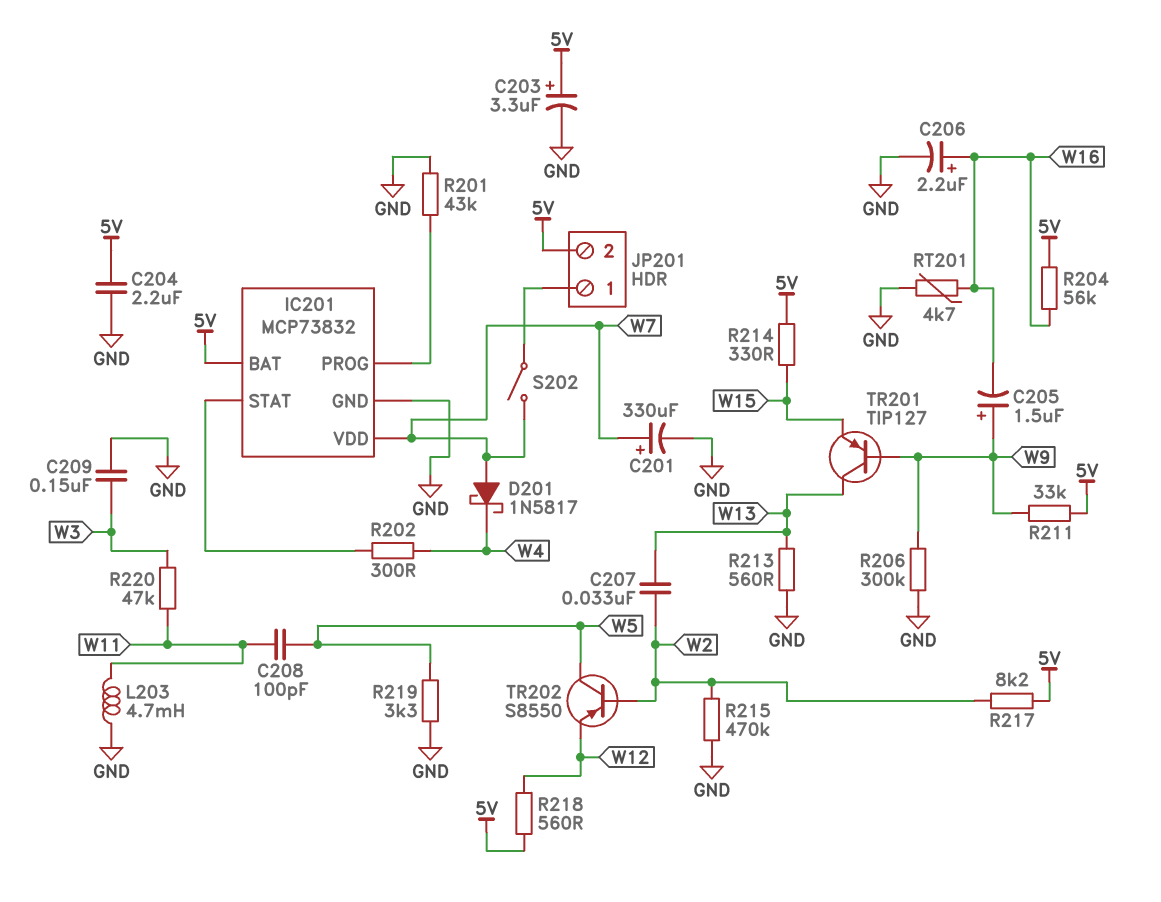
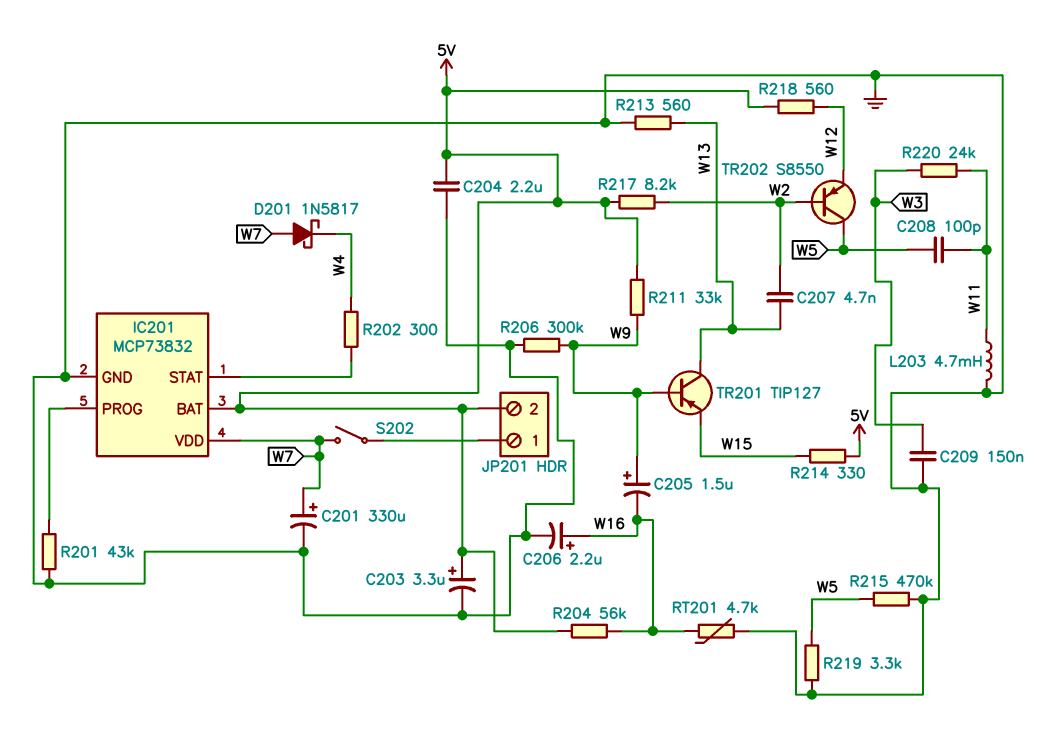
C207: 33nF (W2, W13) -> 4.7nF (W2, W13)
R215: 470k (GND, W2) -> 470k (GND, W5)
R220: 47k (W3, W11) -> 24k (W3, W11)

